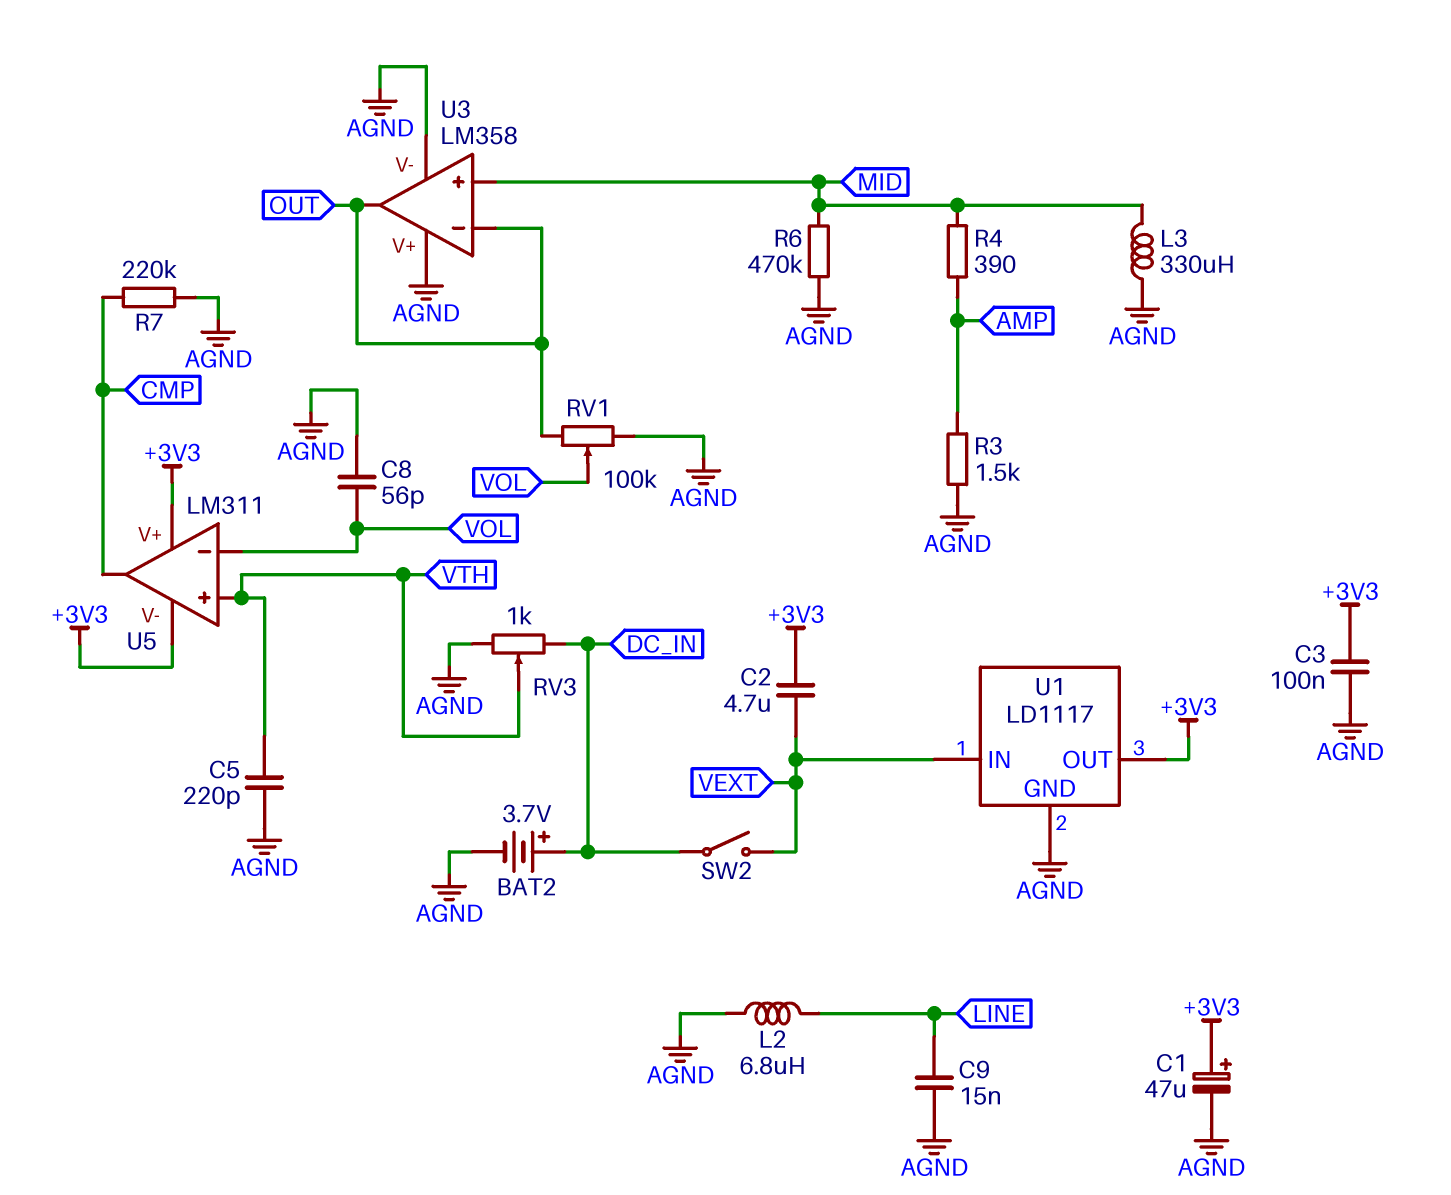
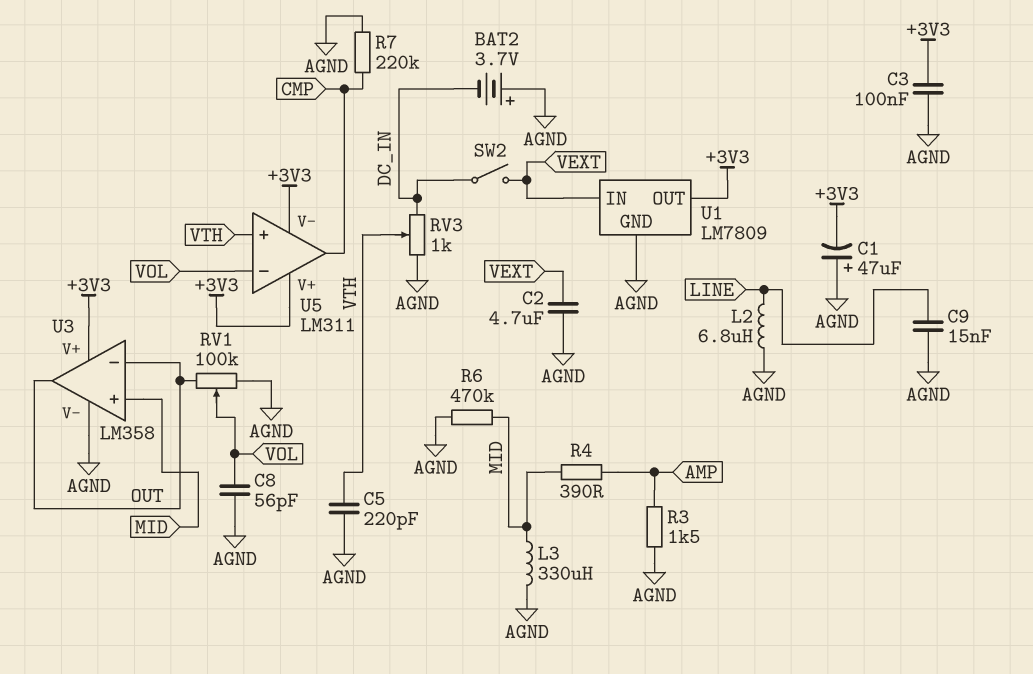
BAT2: 3.7V (plus DC_IN, minus AGND) -> 3.7V (plus AGND, minus DC_IN)
C1: 47uF (plus +3V3, minus AGND) -> 47uF (plus AGND, minus +3V3)
C2: 4.7uF (+3V3, VEXT) -> 4.7uF (AGND, VEXT)
U1: LD1117 -> LM7809
U3 pin V+: AGND -> +3V3

